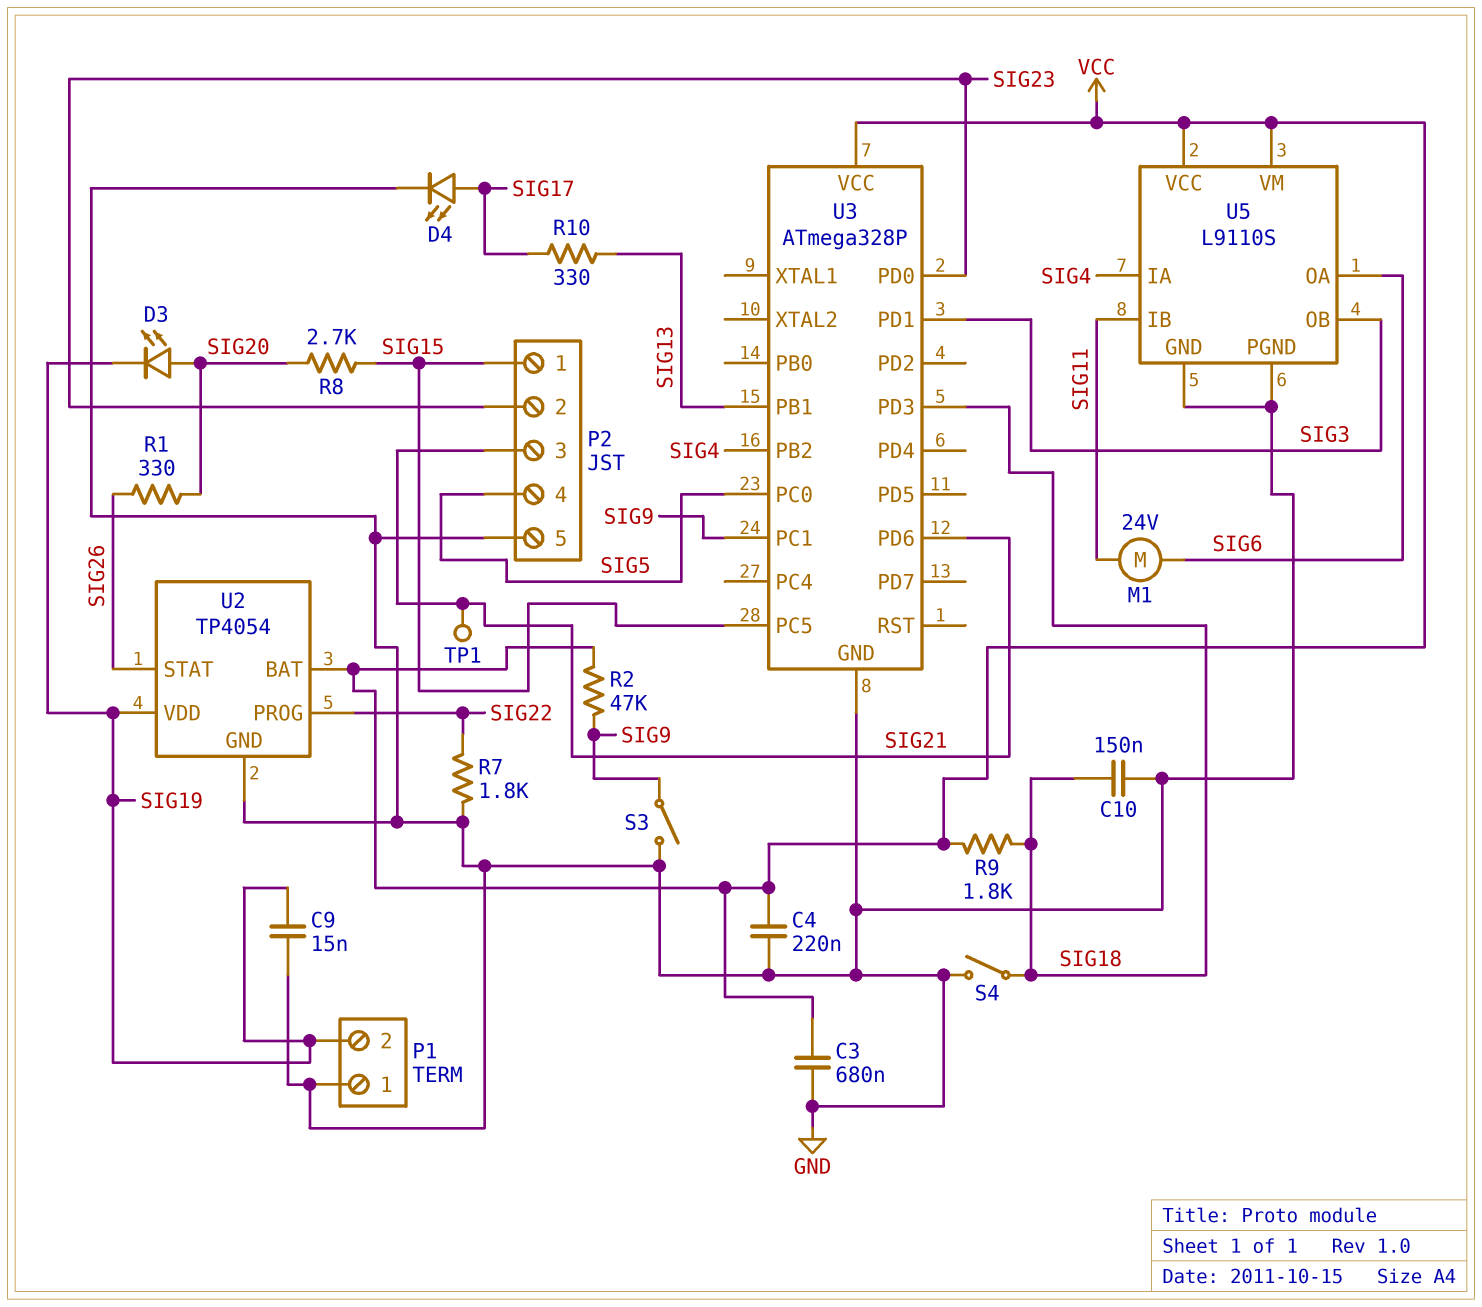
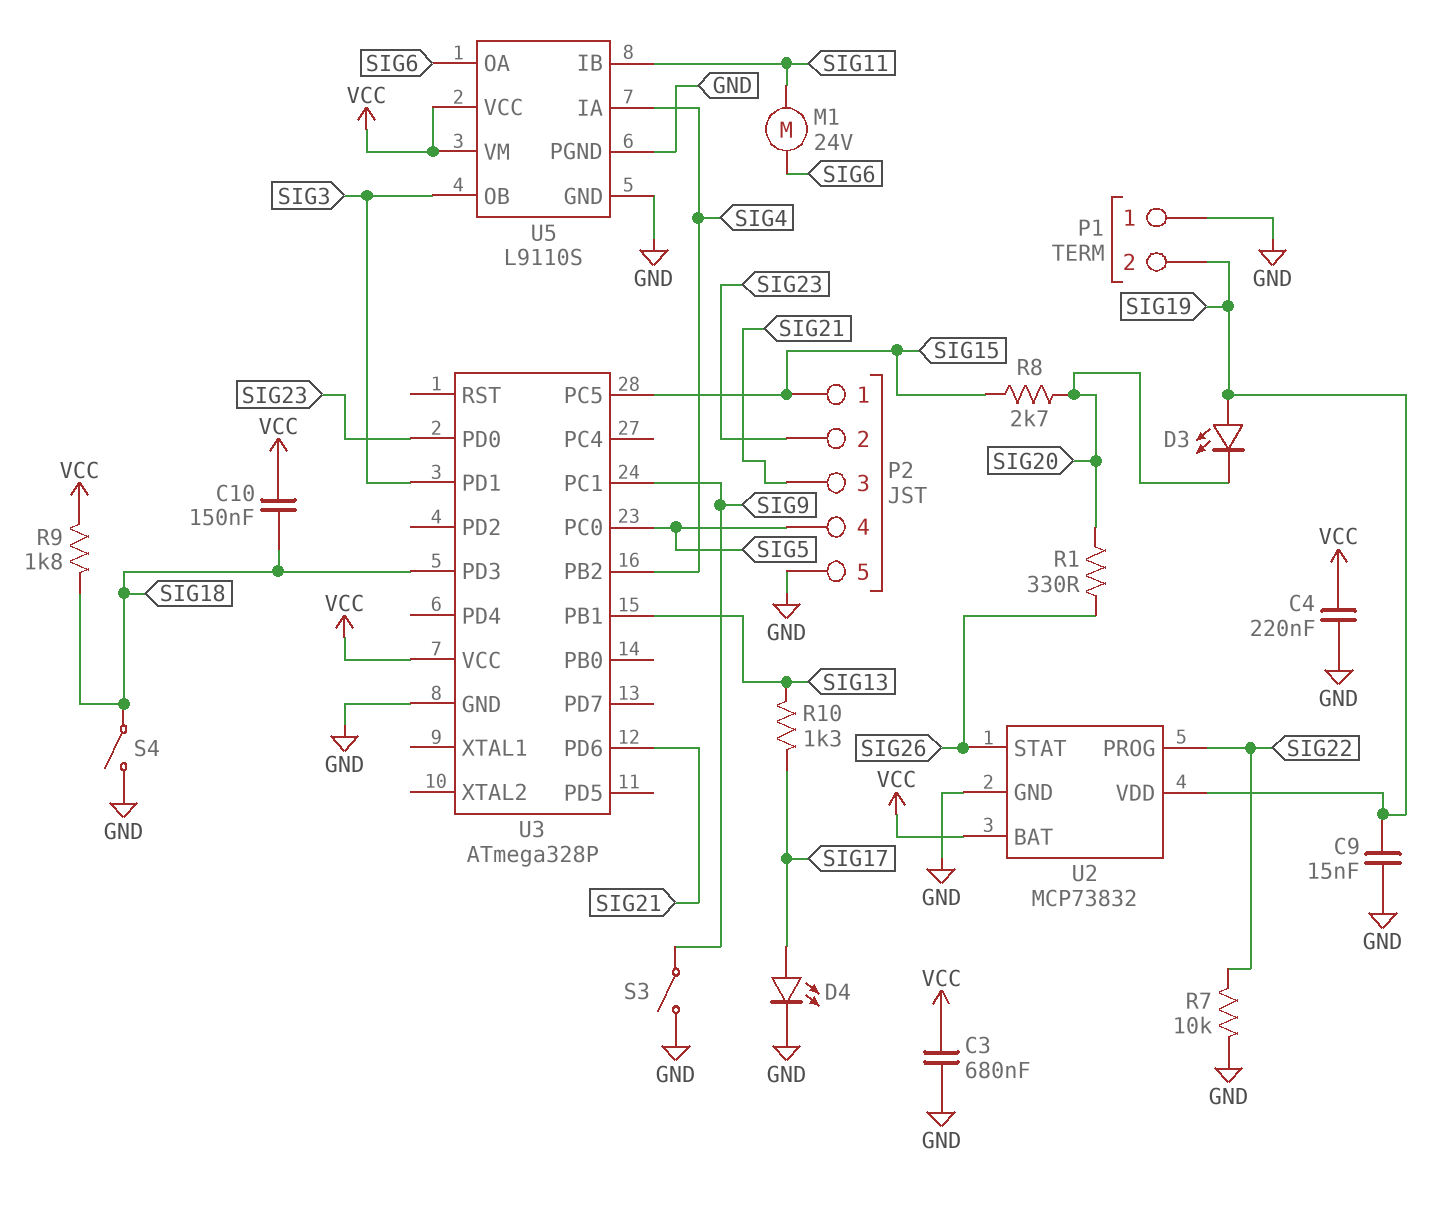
C10: 150nF (GND, SIG18) -> 150nF (SIG18, VCC)
D3: LED (A SIG20, K SIG19) -> LED (A SIG19, K SIG20)
R2: 47k (SIG9, VCC) -> none
R7: 1.8k (GND, SIG22) -> 10k (GND, SIG22)
R10: 330 (SIG13, SIG17) -> 1.3k (SIG13, SIG17)
TP1: test point (SIG21) -> none
U2: TP4054 -> MCP73832

